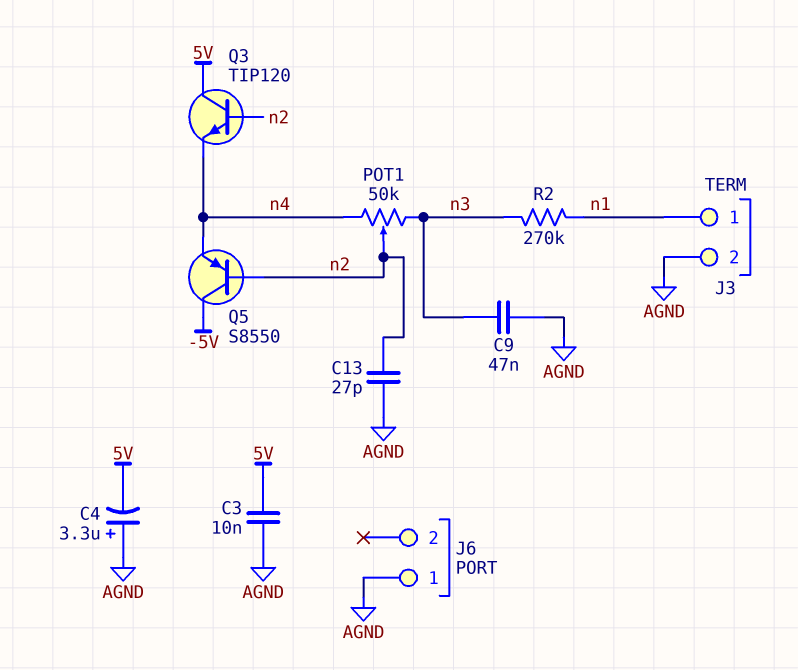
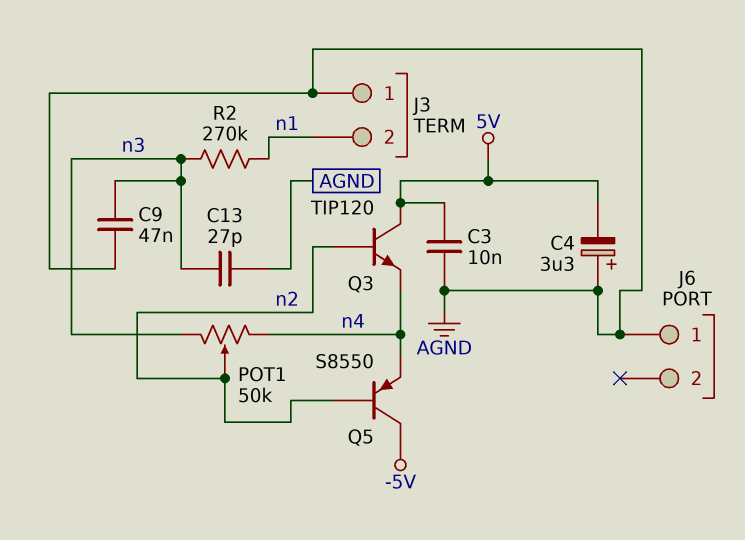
C13: 27pF (AGND, n2) -> 27pF (AGND, n3)
J3 pin 1: n1 -> AGND
J3 pin 2: AGND -> n1

